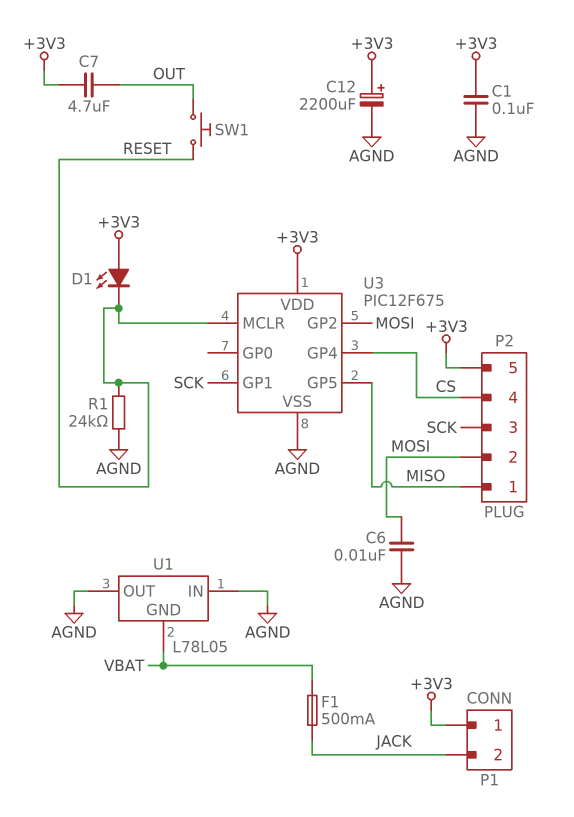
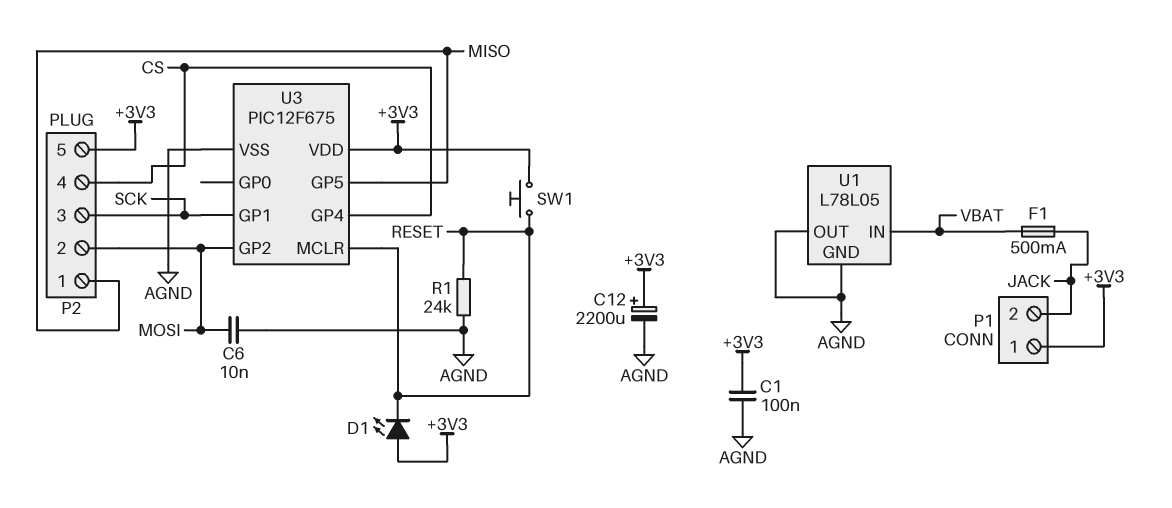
C7: 4.7uF (+3V3, OUT) -> none
SW1: button (OUT, RESET) -> button (+3V3, RESET)
U1 pin GND: VBAT -> AGND
U1 pin IN: AGND -> VBAT

